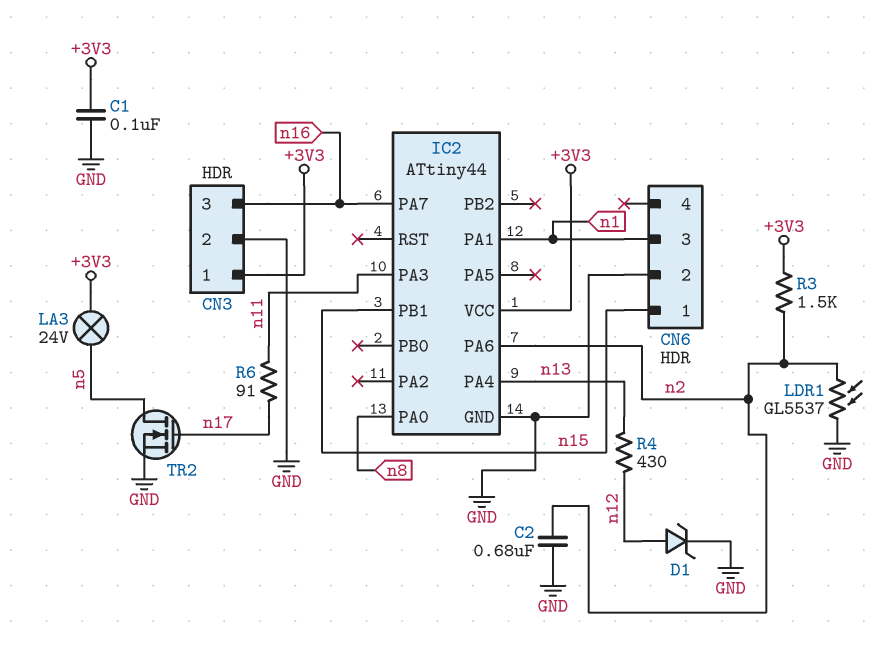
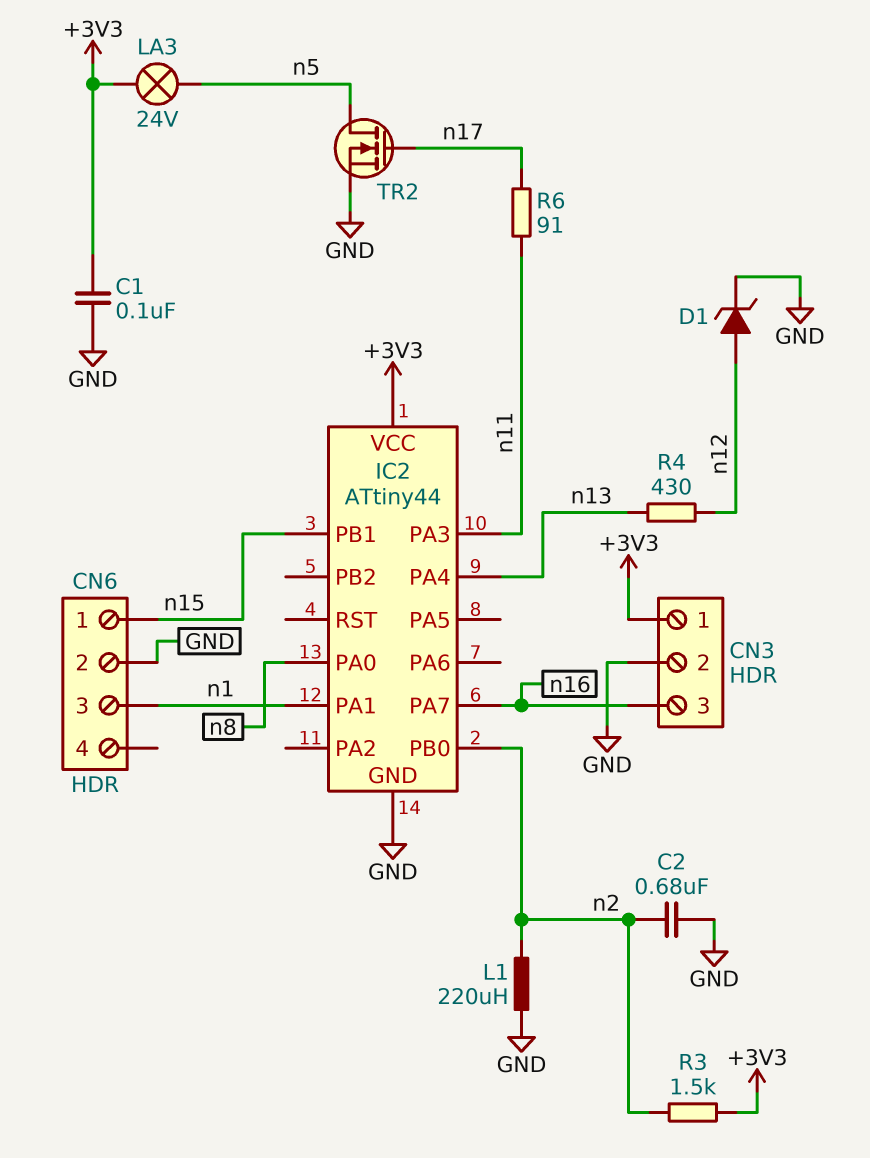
IC2 pin PA6: n2 -> none
IC2 pin PB0: none -> n2
L1: none -> 220uH (GND, n2)
LDR1: GL5537 (GND, n2) -> none

